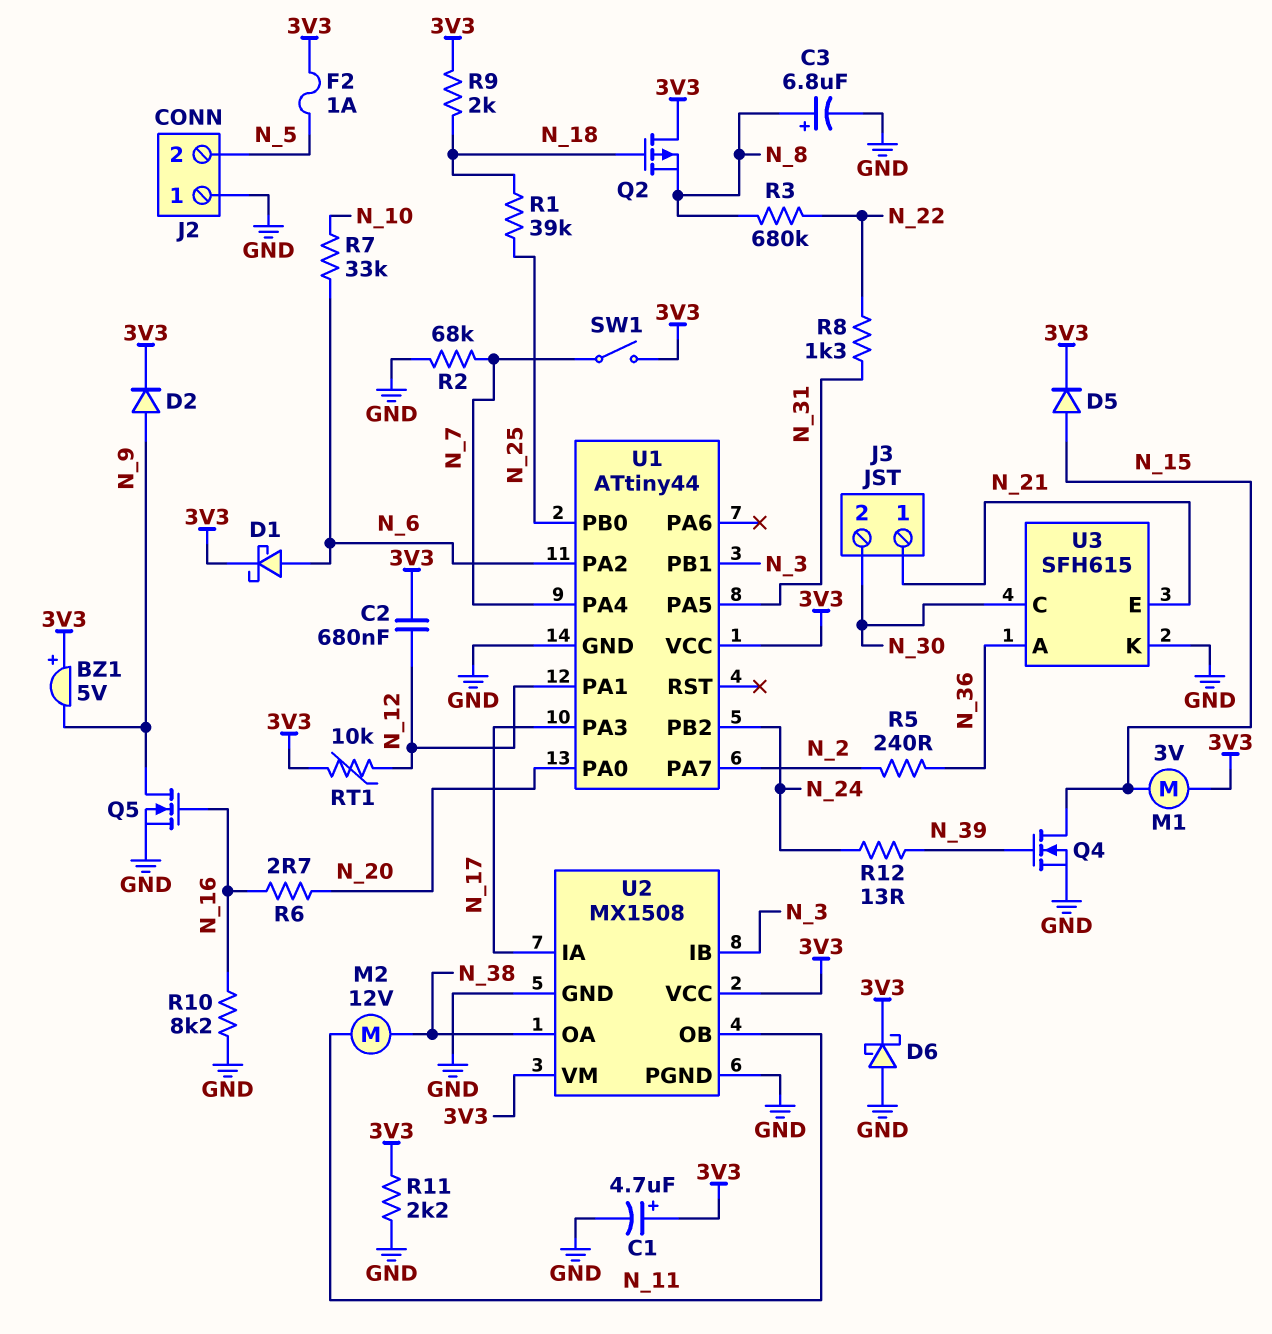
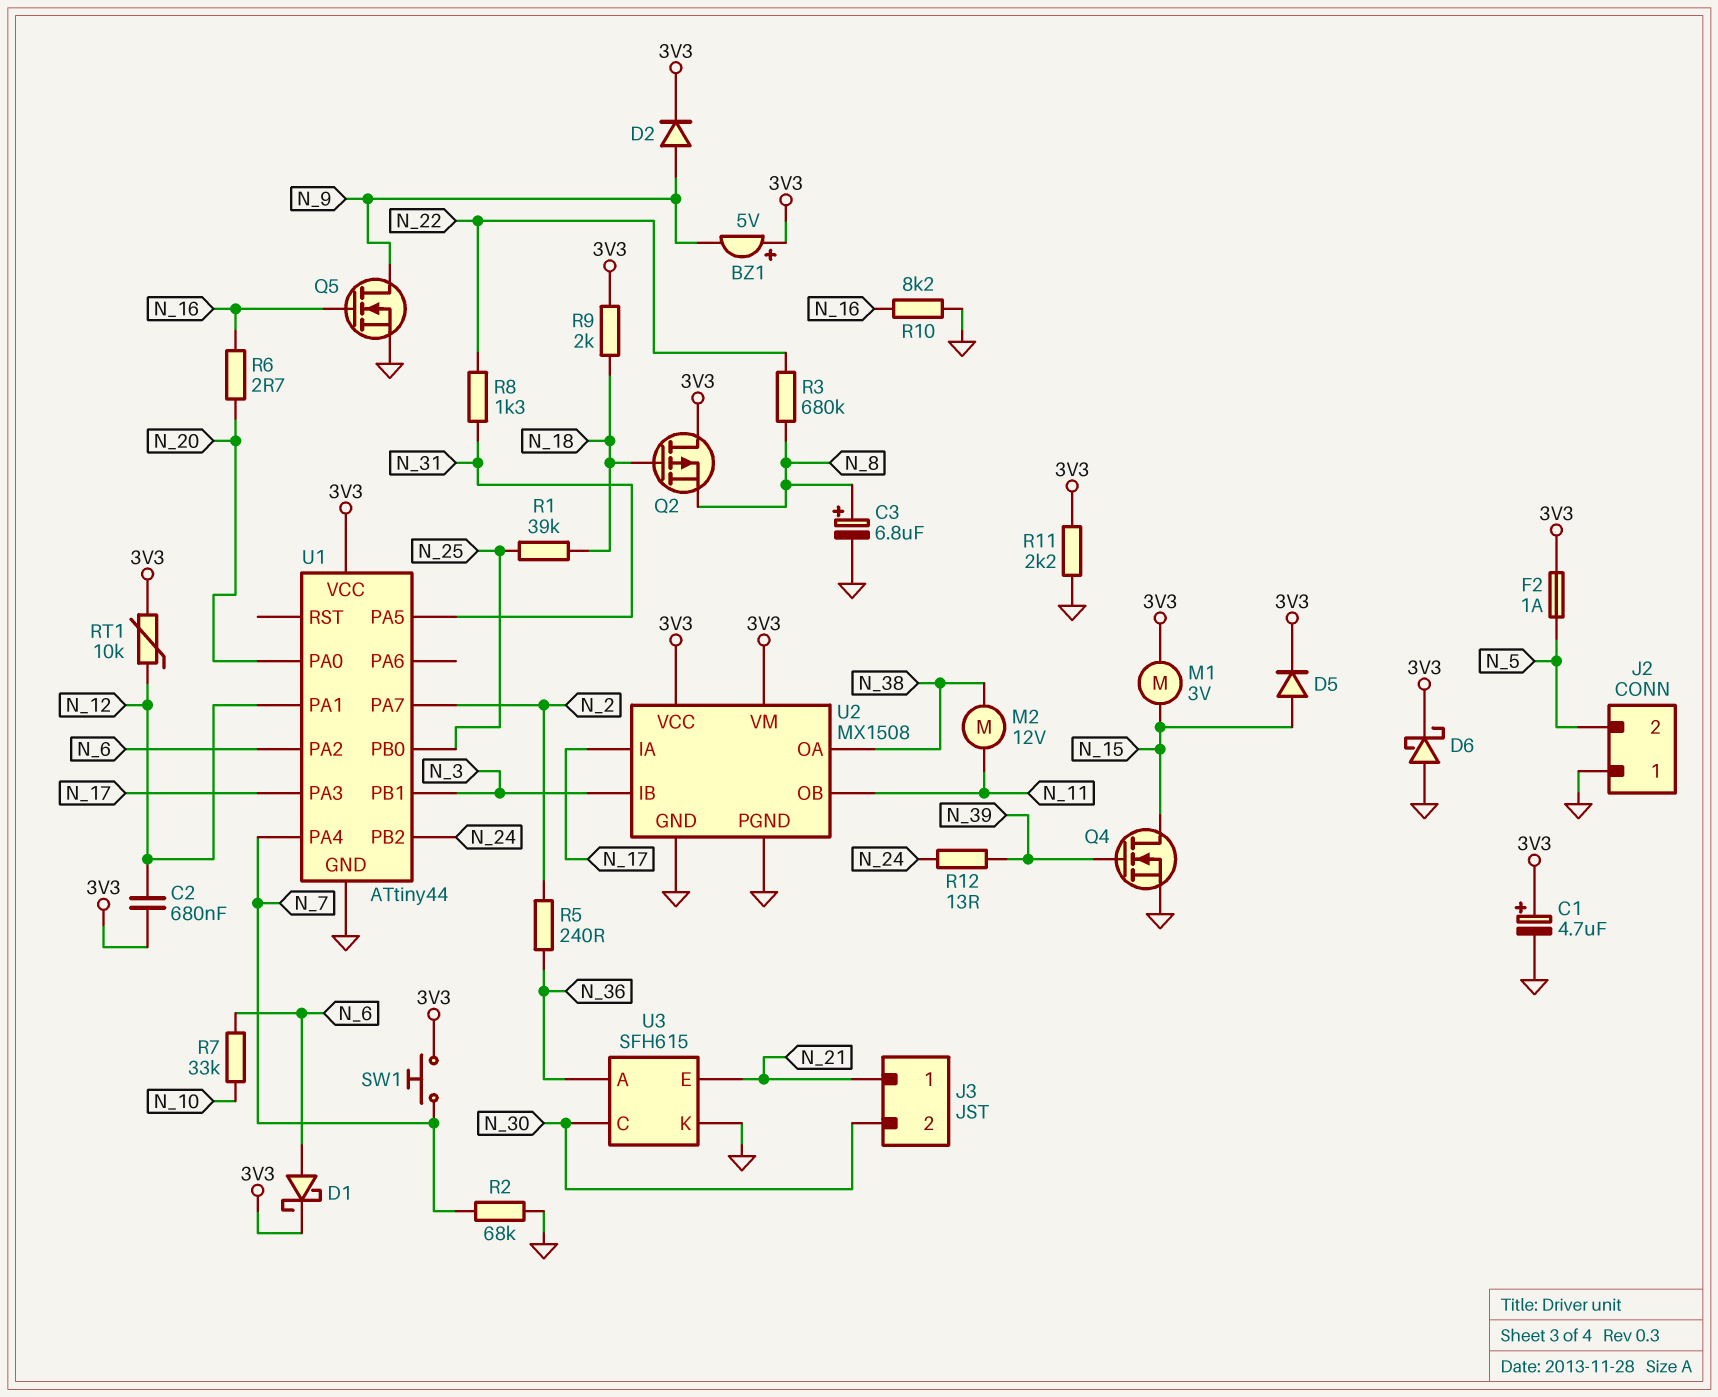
SW1: switch (3V3, N_7) -> button (3V3, N_7)

